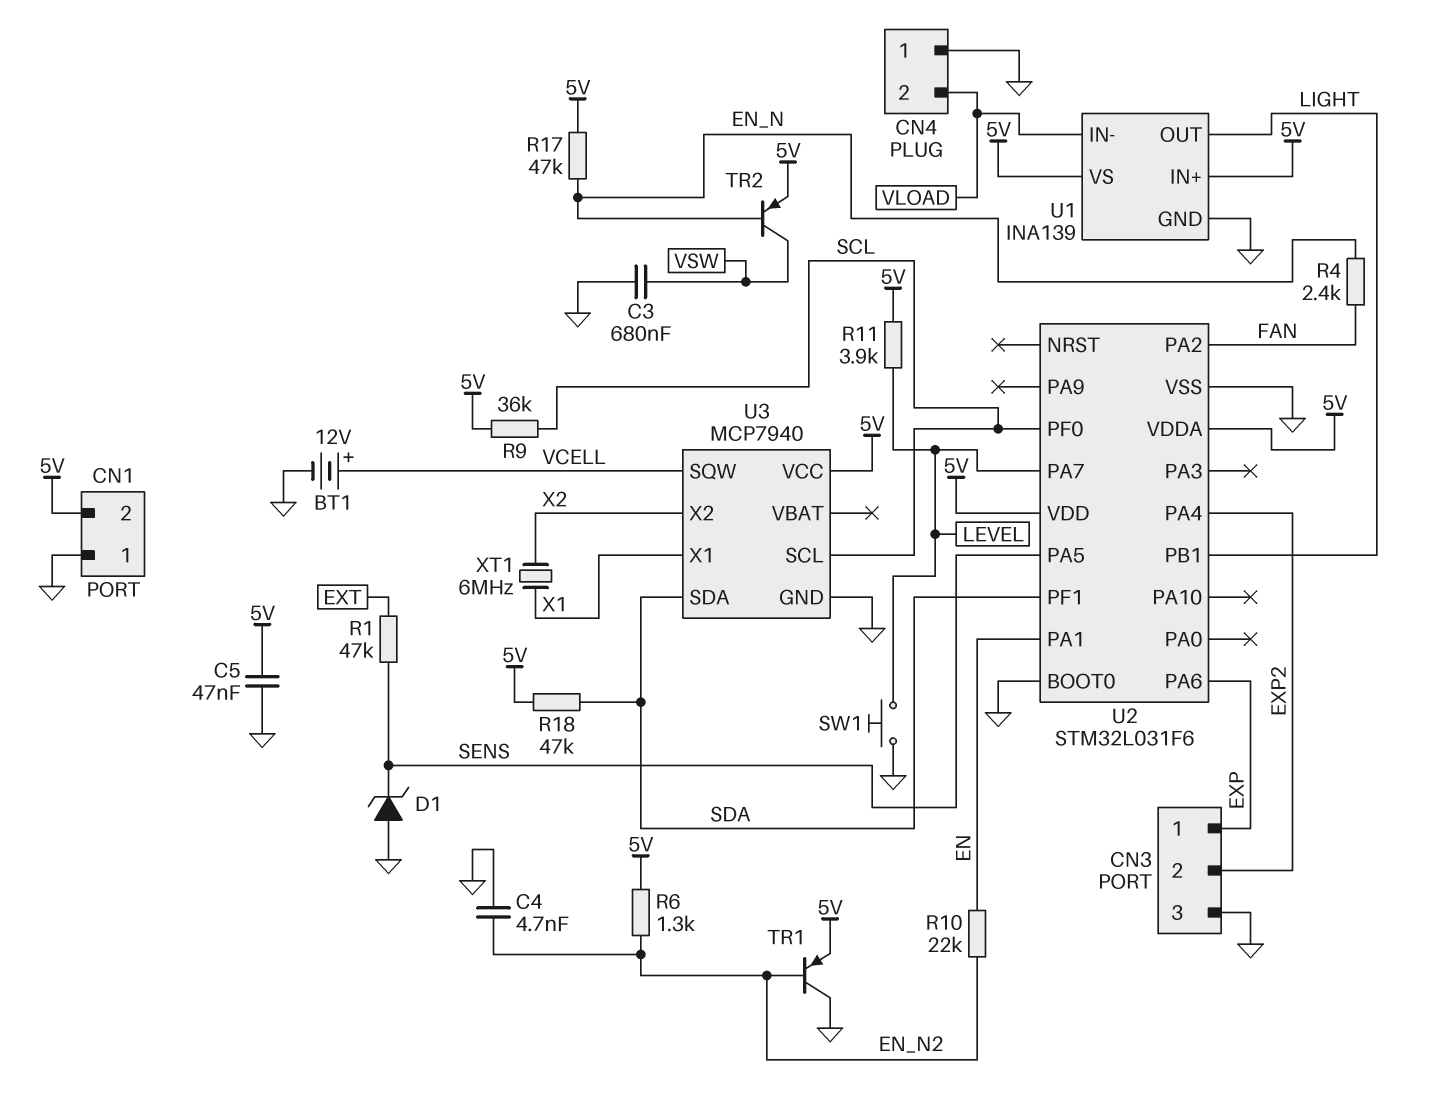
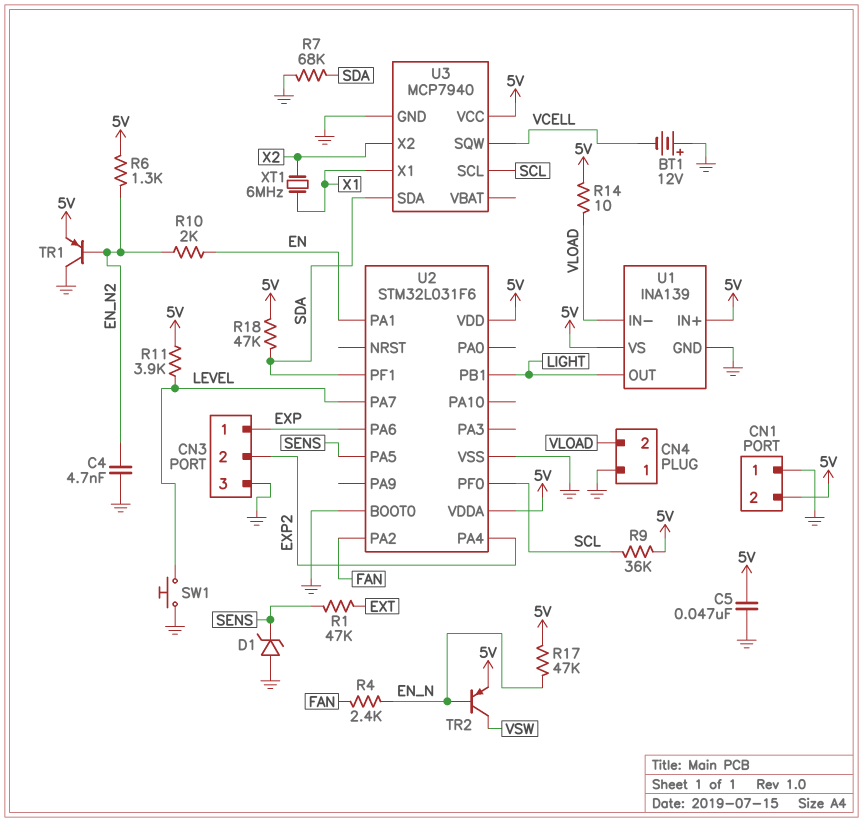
BT1: 12V (plus VCELL, minus GND) -> 12V (plus GND, minus VCELL)
C3: 680nF (GND, VSW) -> none
R7: none -> 68k (GND, SDA)
R10: 22k (EN, EN_N2) -> 2k (EN, EN_N2)
R14: none -> 10 (5V, VLOAD)

